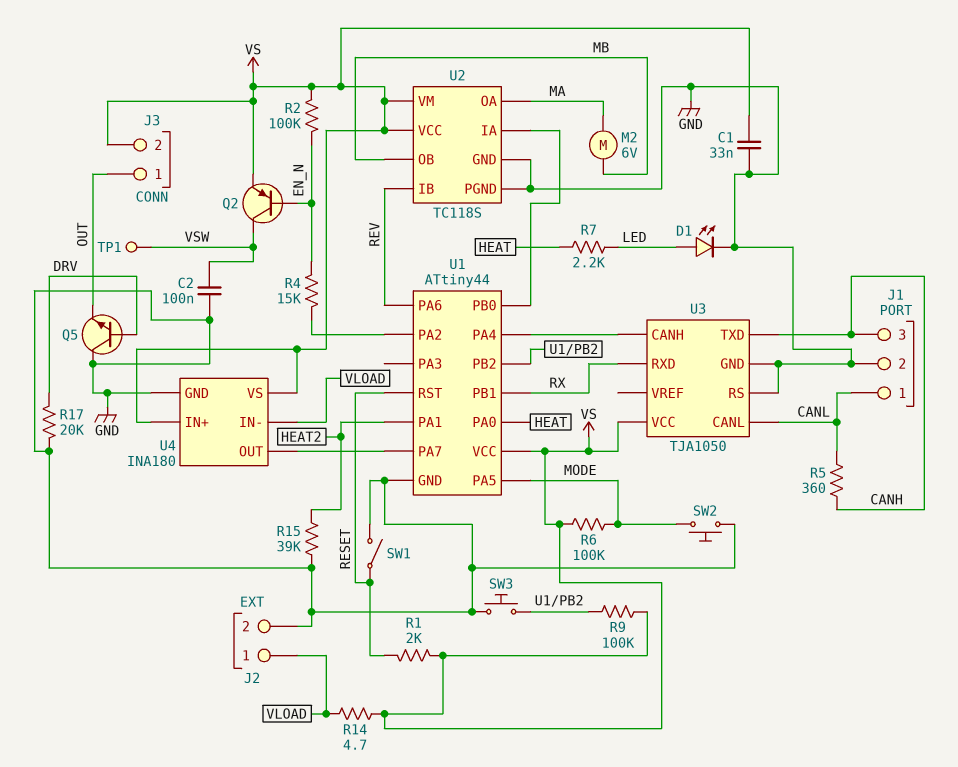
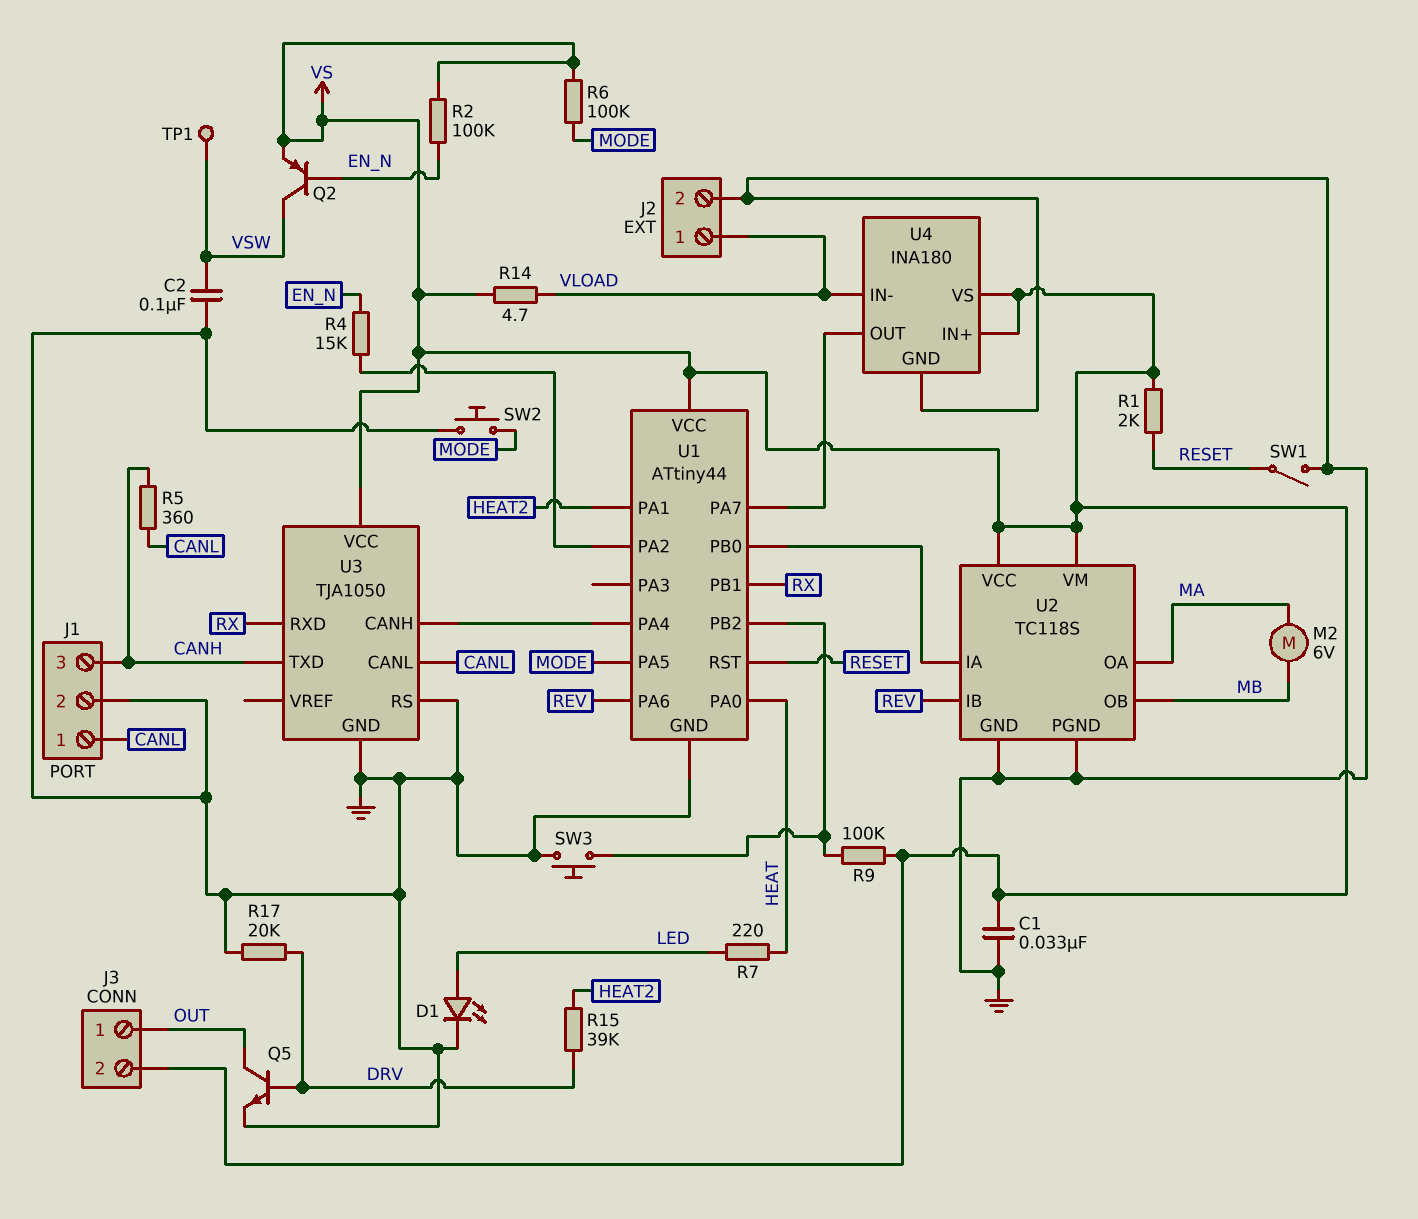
Q5: NPN (B DRV, C GND, E OUT) -> NPN (B DRV, C OUT, E GND)
R7: 2.2k (HEAT, LED) -> 220 (HEAT, LED)
R15: 39k (GND, HEAT2) -> 39k (DRV, HEAT2)

